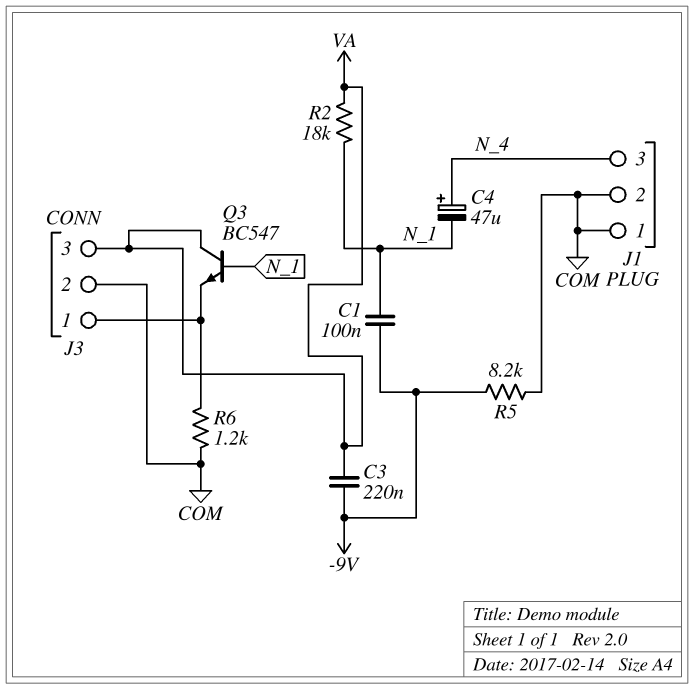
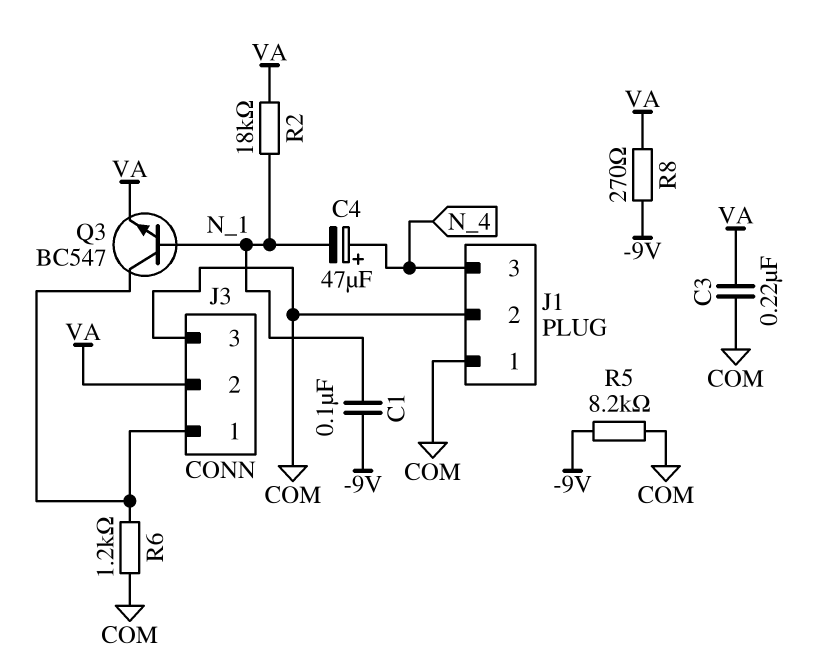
C3: 220nF (-9V, VA) -> 220nF (COM, VA)
J3 pin 2: COM -> VA
J3 pin 3: VA -> COM
Q3: NPN BC547 (B N_1, C VA, E J3/1) -> NPN BC547 (B N_1, C J3/1, E VA)
R8: none -> 270 (-9V, VA)

